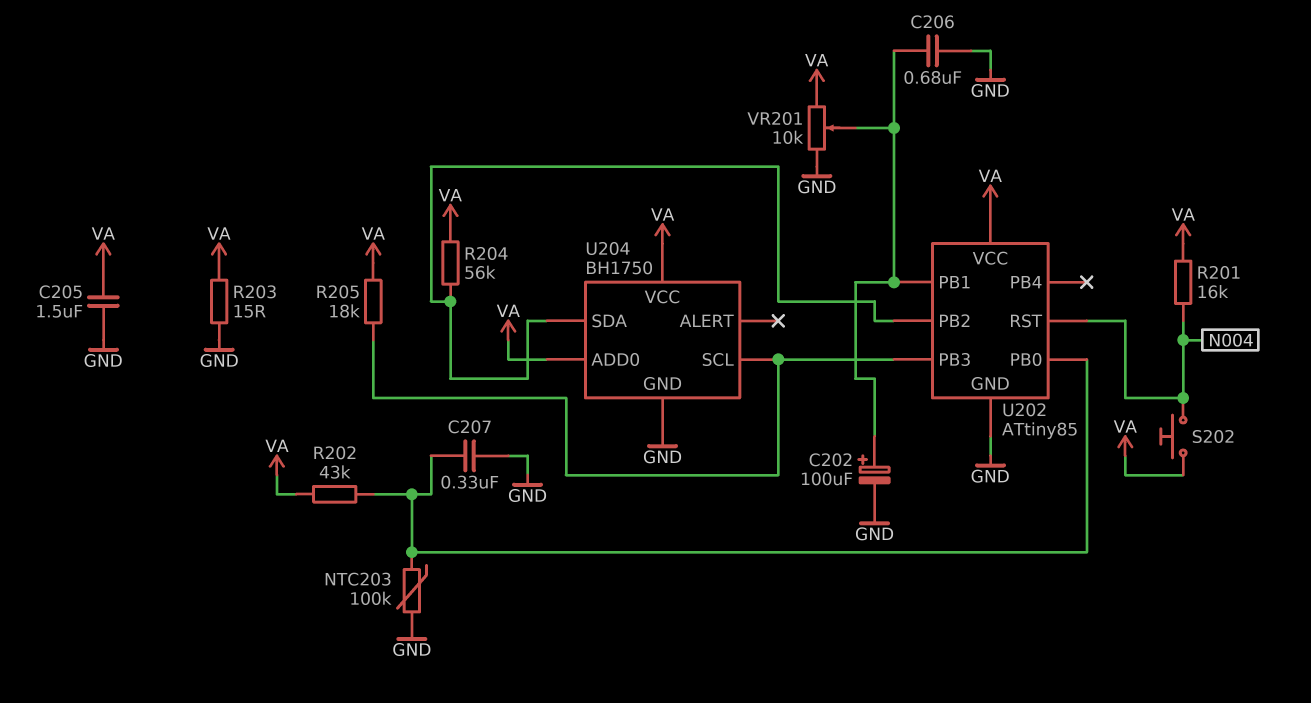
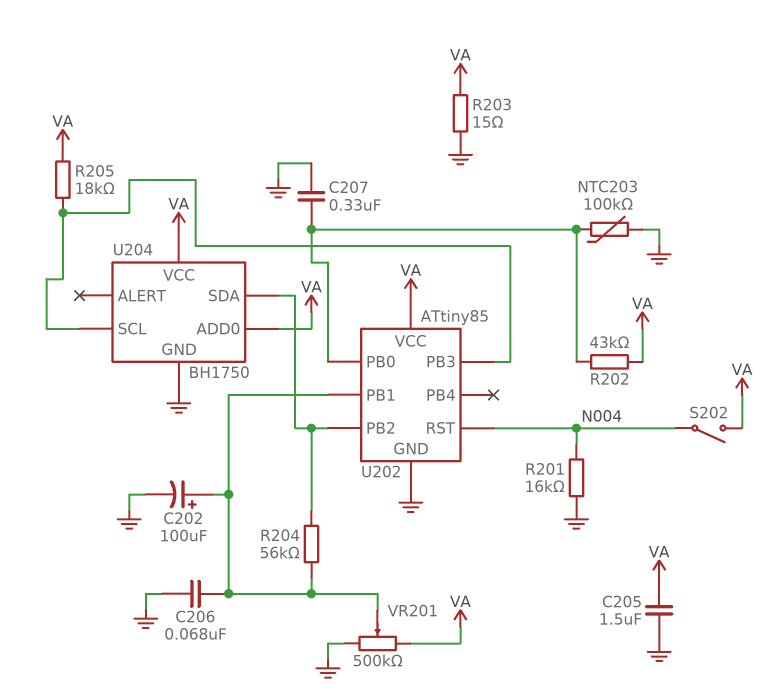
C206: 680nF (GND, U202/PB1) -> 68nF (GND, U202/PB1)
R201: 16k (N004, VA) -> 16k (GND, N004)
R204: 56k (U202/PB2, VA) -> 56k (U202/PB1, U202/PB2)
S202: button (N004, VA) -> switch (N004, VA)
VR201: 10k (GND, VA, wiper U202/PB1) -> 500k (GND, VA, wiper U202/PB1)

